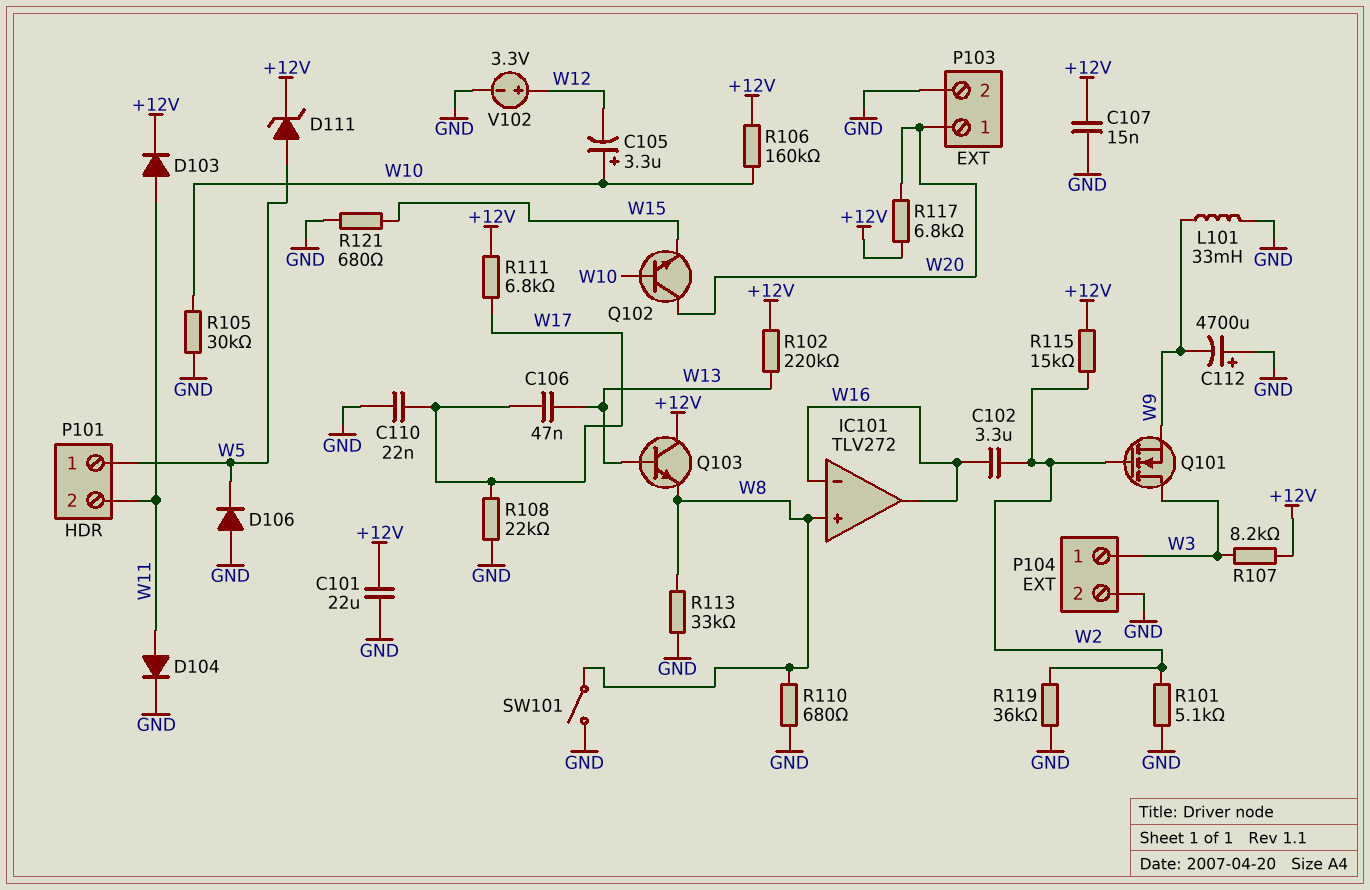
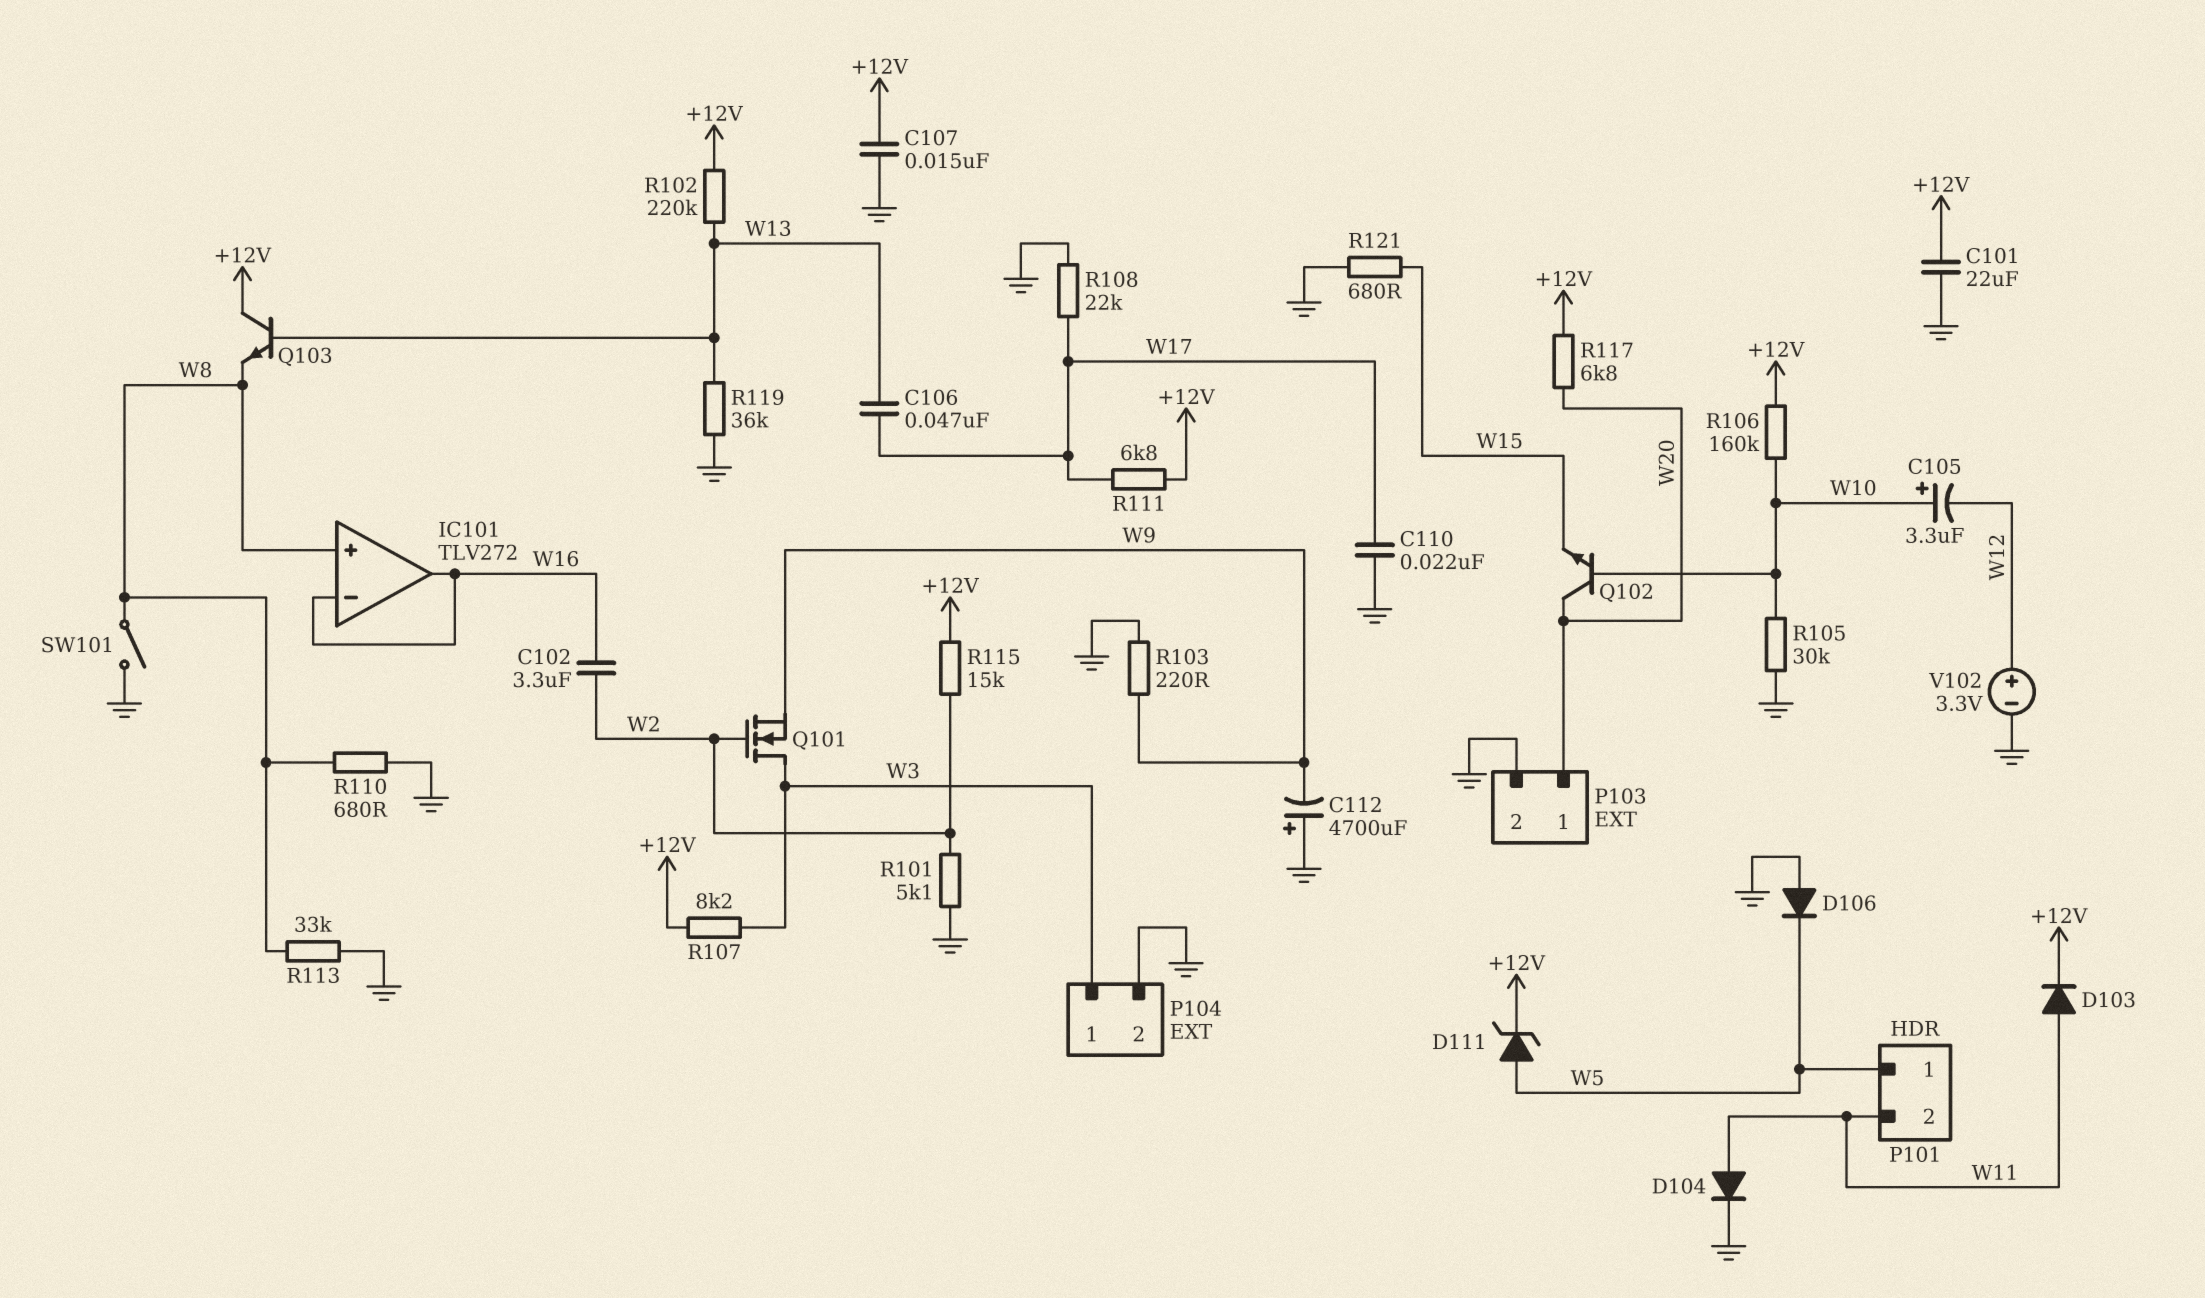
L101: 33mH (GND, W9) -> none
R103: none -> 220 (GND, W9)
R119: 36k (GND, W2) -> 36k (GND, W13)

